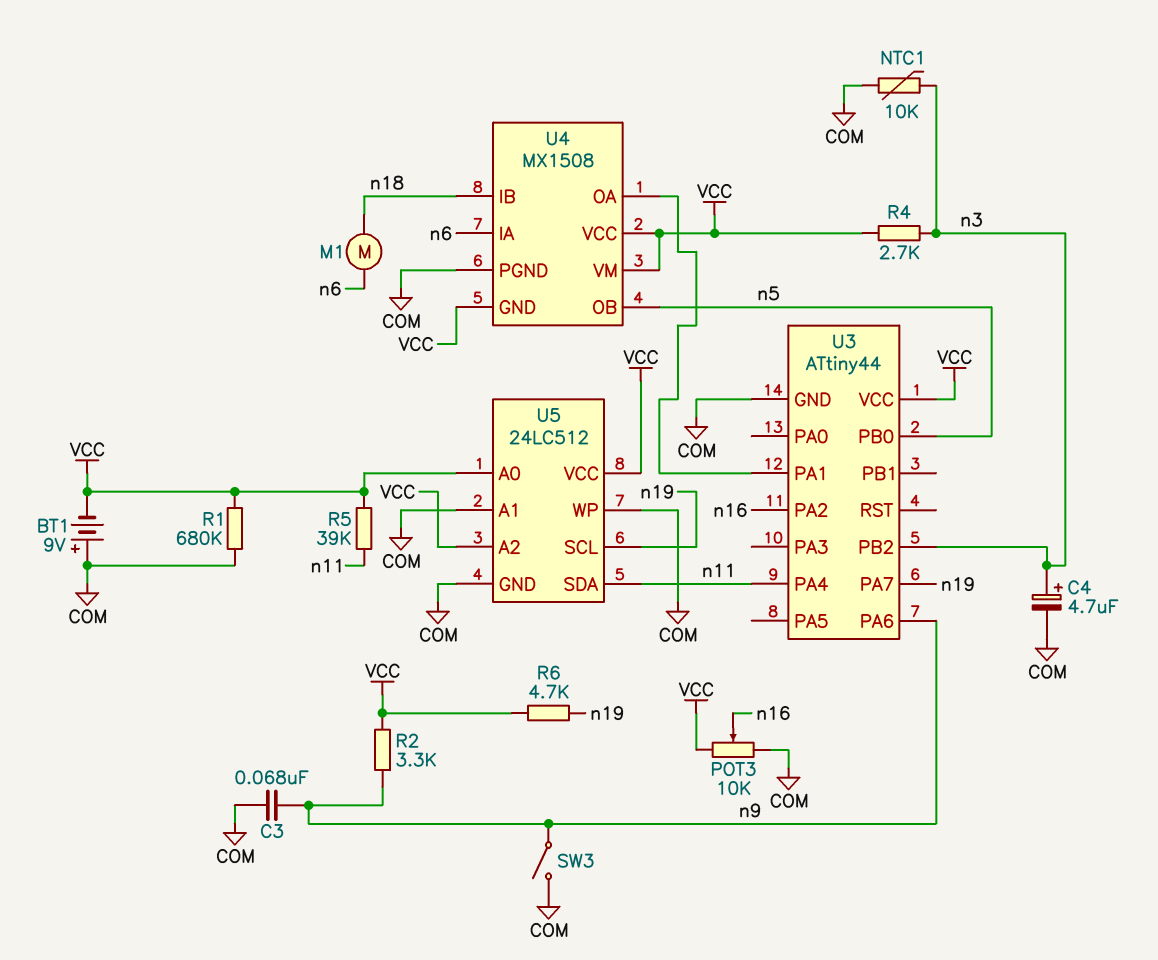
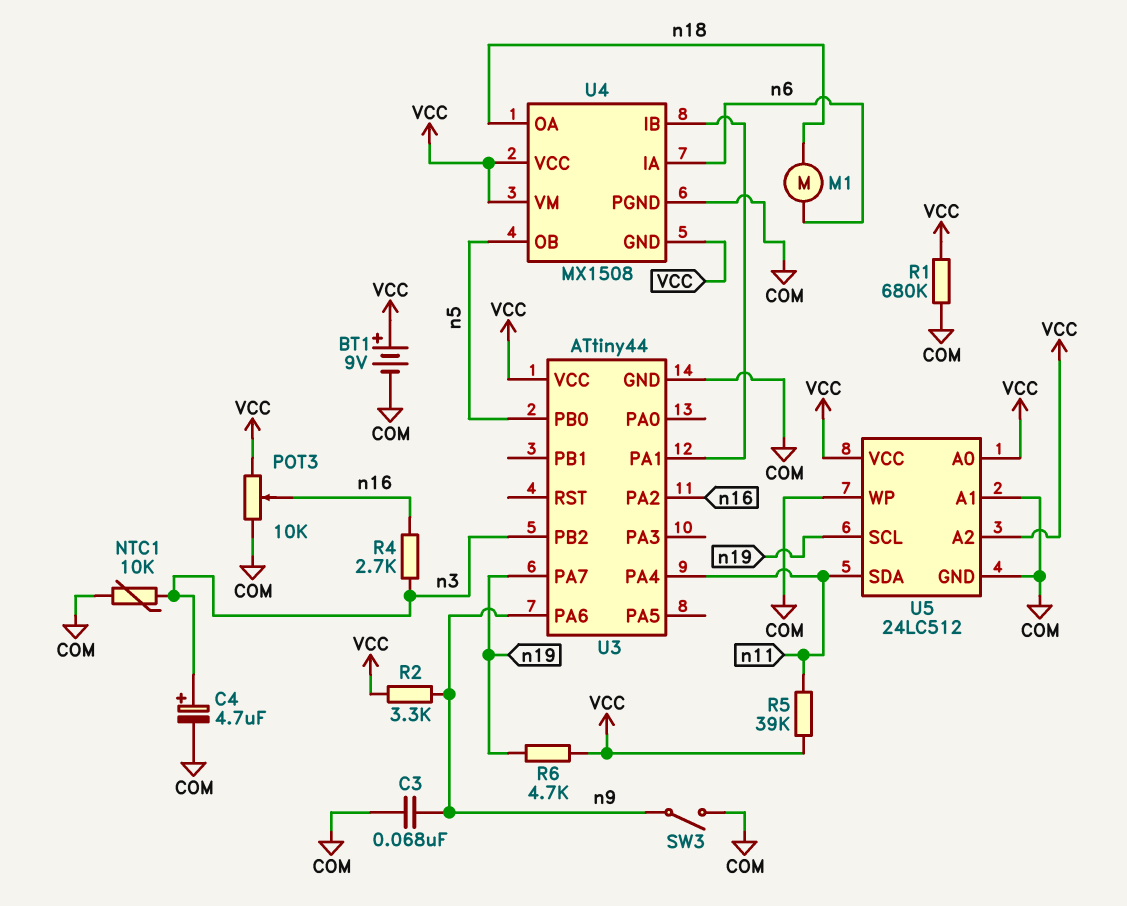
BT1: 9V (plus COM, minus VCC) -> 9V (plus VCC, minus COM)
R4: 2.7k (VCC, n3) -> 2.7k (n3, n16)
U4 pin IB: n18 -> U3/PA1
U4 pin OA: U3/PA1 -> n18

